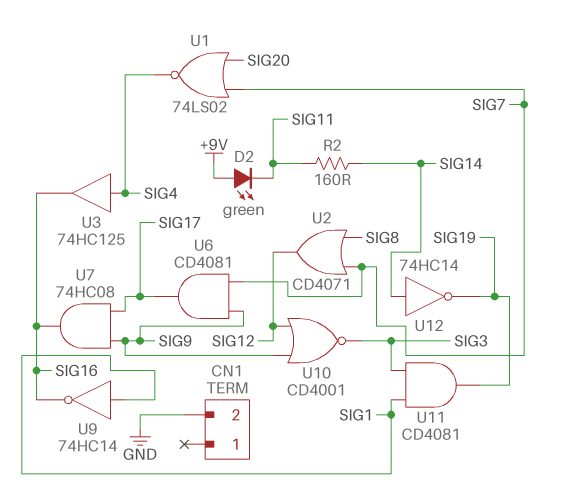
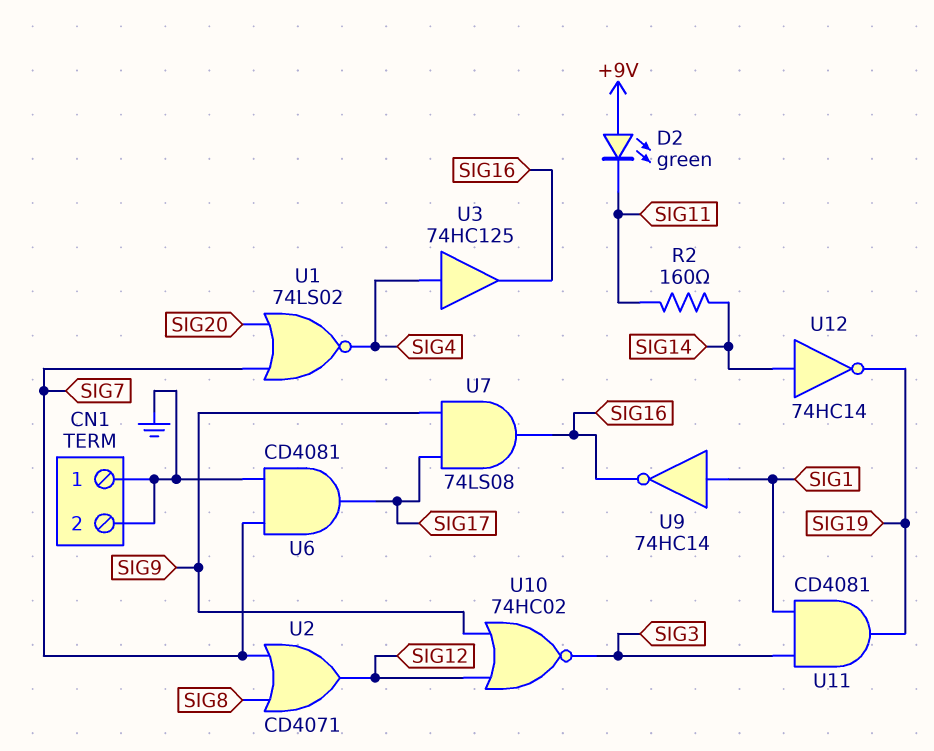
CN1 pin 1: none -> GND
U6: AND CD4081 (in SIG7, in SIG9, out SIG17) -> AND CD4081 (in GND, in SIG7, out SIG17)
U7: AND 74HC08 (in SIG9, in SIG17, out SIG16) -> AND 74LS08 (in SIG9, in SIG17, out SIG16)
U10: NOR CD4001 (in SIG9, in SIG12, out SIG3) -> NOR 74HC02 (in SIG9, in SIG12, out SIG3)

